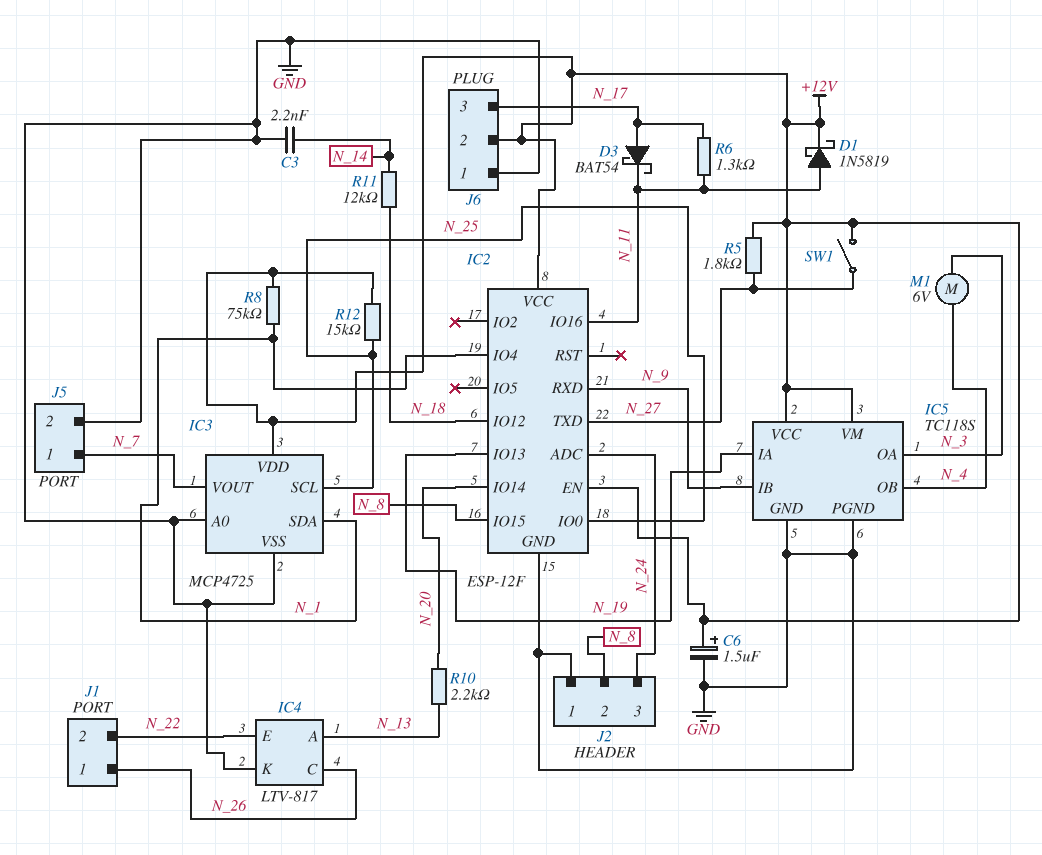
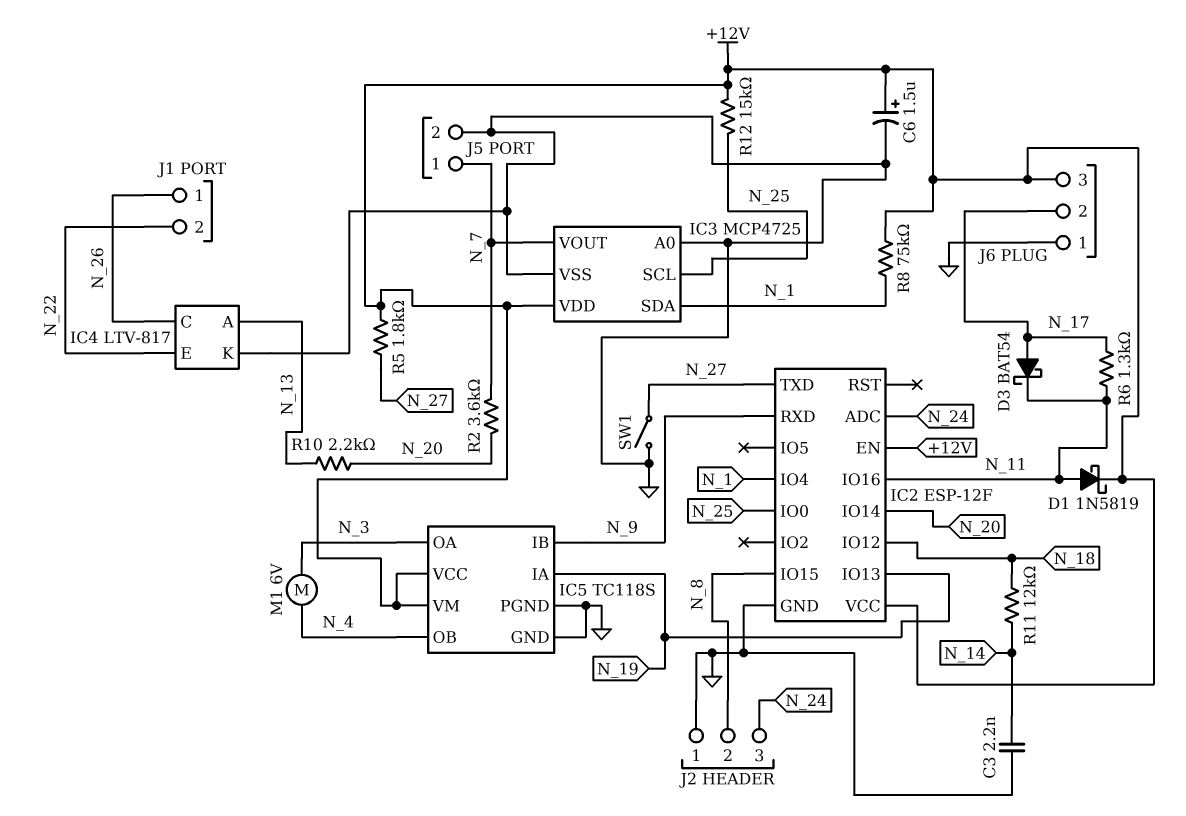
J6 pin 2: +12V -> N_17
J6 pin 3: N_17 -> +12V
R2: none -> 3.6k (N_7, N_20)
SW1: switch (+12V, N_27) -> switch (GND, N_27)

